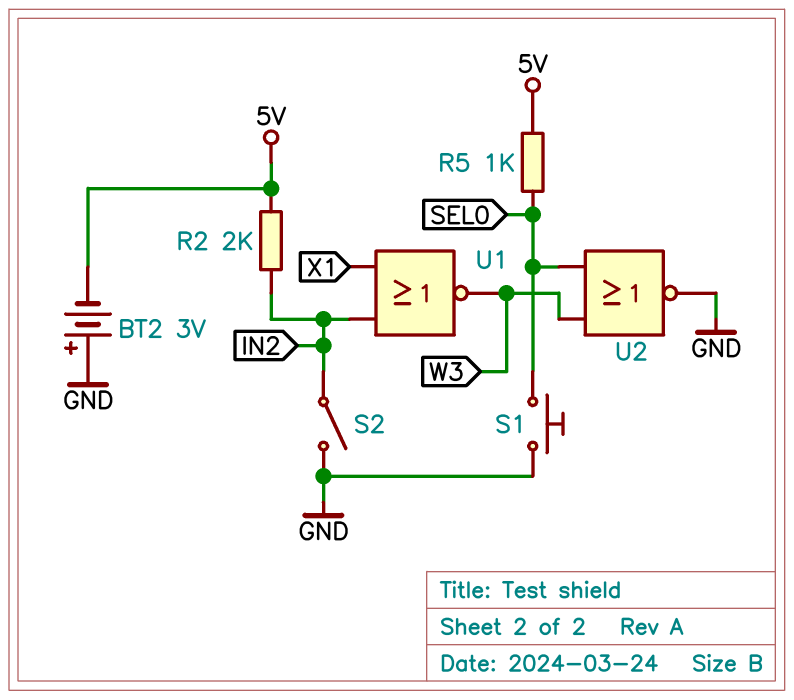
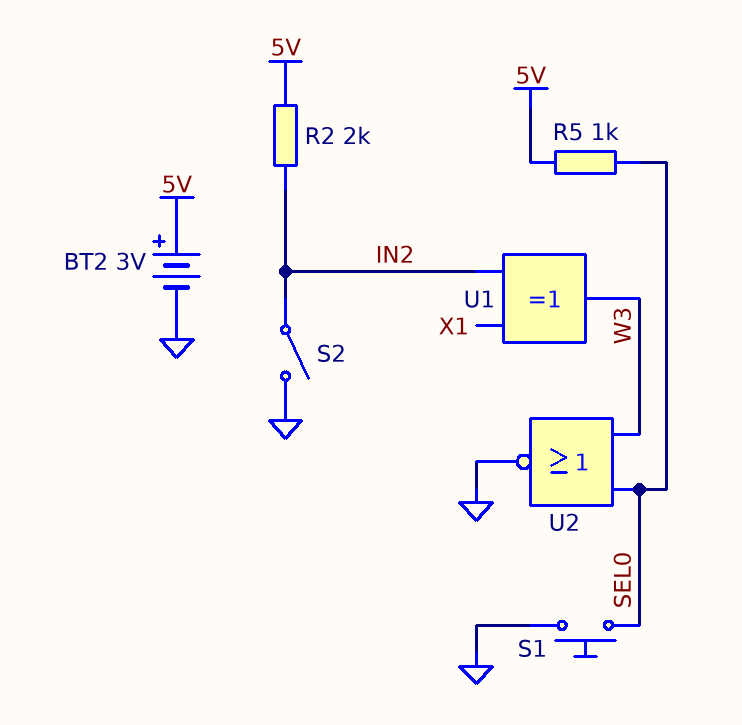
BT2: 3V (plus GND, minus 5V) -> 3V (plus 5V, minus GND)
U1: NOR (in IN2, in X1, out W3) -> XOR (in IN2, in X1, out W3)

